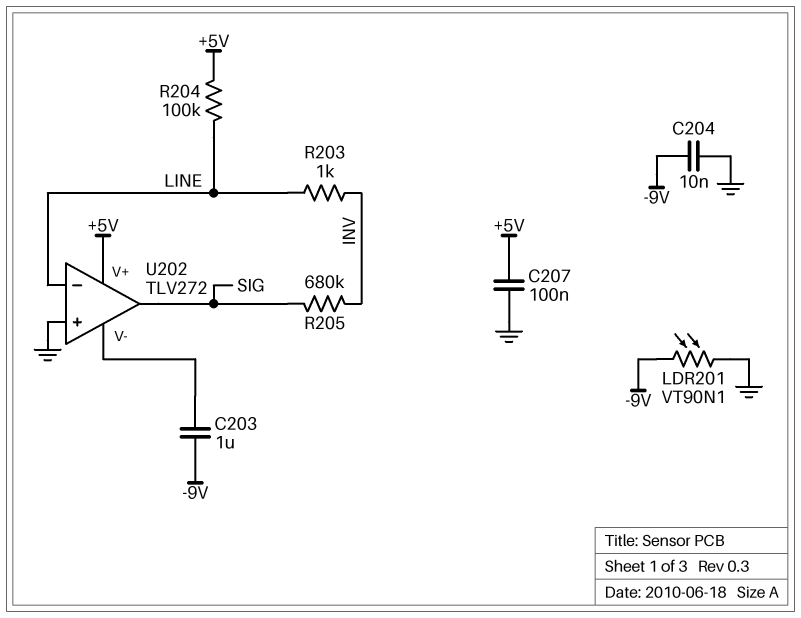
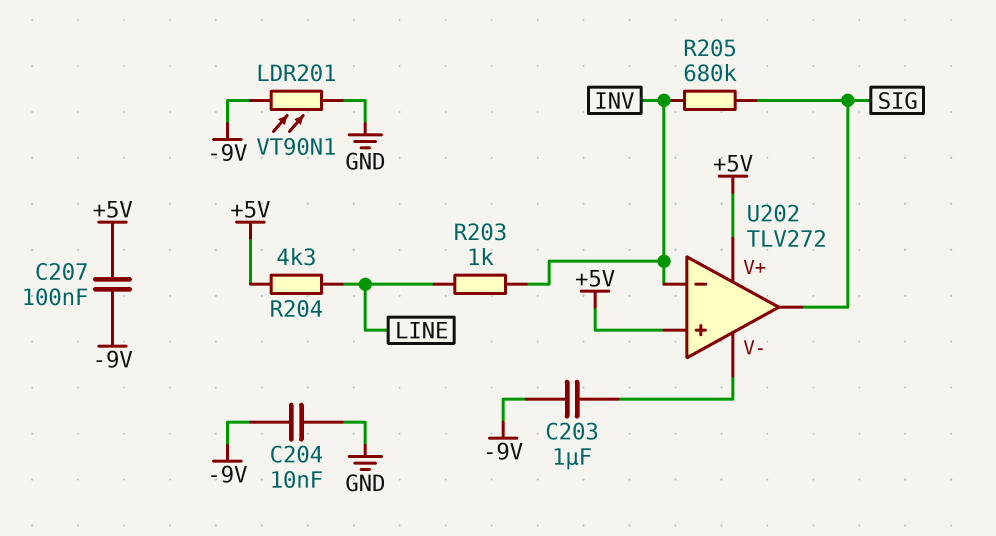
C207: 100nF (+5V, GND) -> 100nF (+5V, -9V)
R204: 100k (+5V, LINE) -> 4.3k (+5V, LINE)
U202 pin in+: GND -> +5V
U202 pin in-: LINE -> INV

